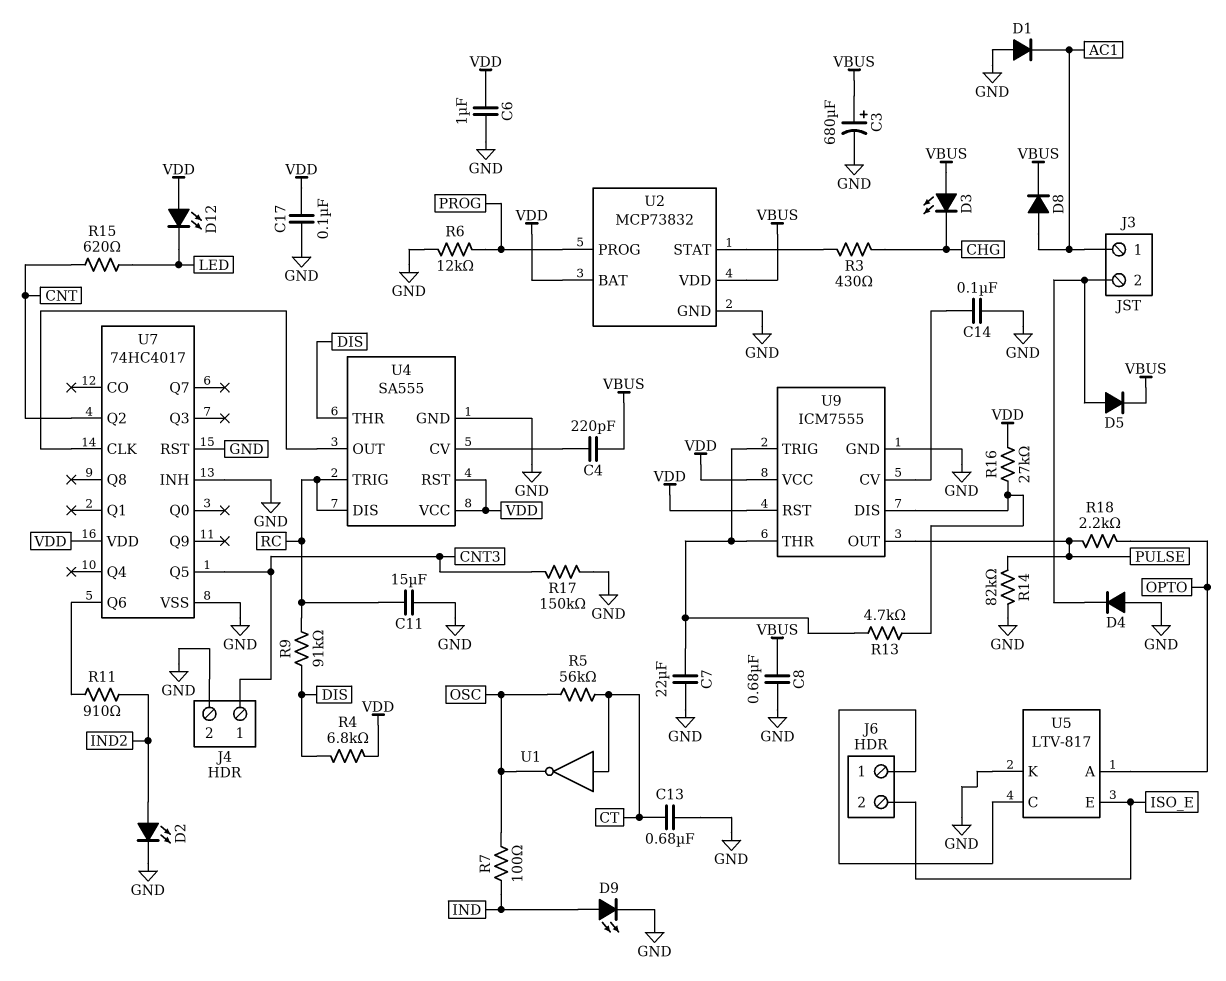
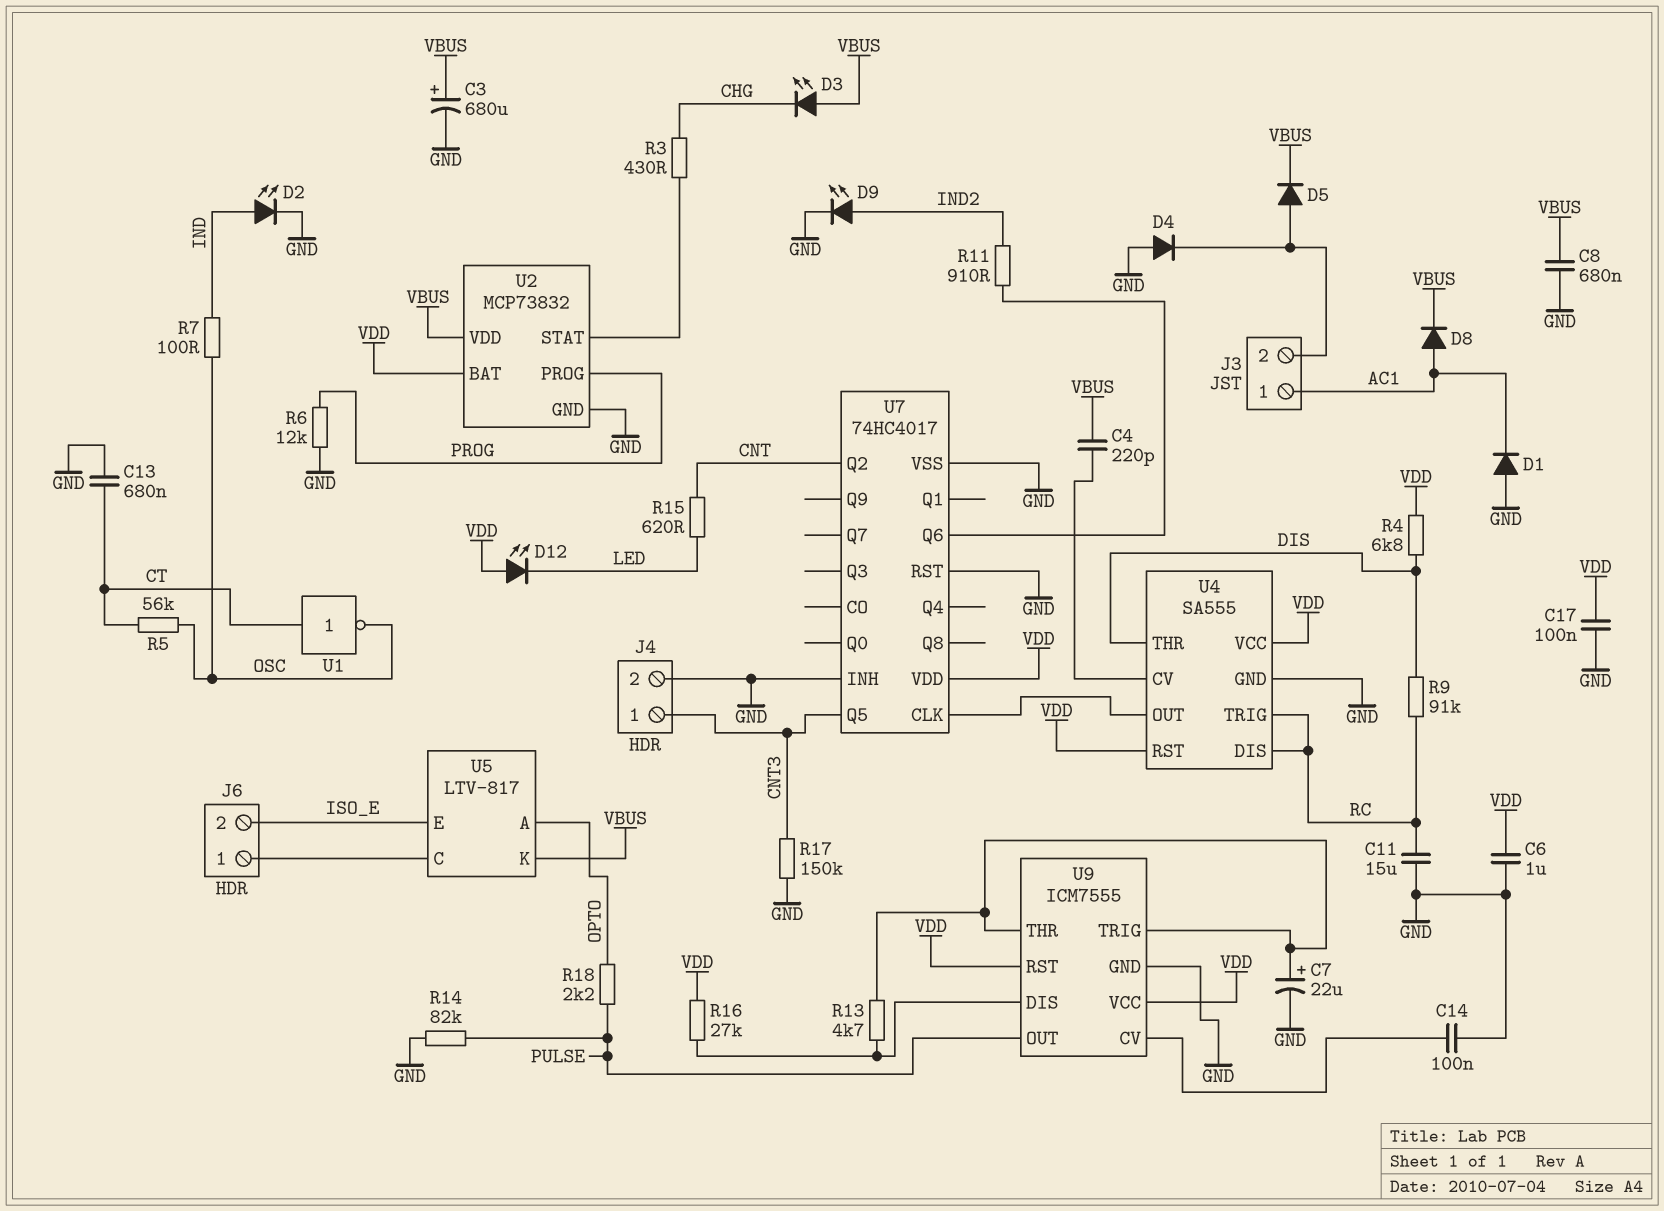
C7: 22uF (GND, U9/THR) -> 22uF (plus U9/THR, minus GND)
D2: LED (A IND2, K GND) -> LED (A IND, K GND)
D9: LED (A IND, K GND) -> LED (A IND2, K GND)
U5 pin K: GND -> VBUS

